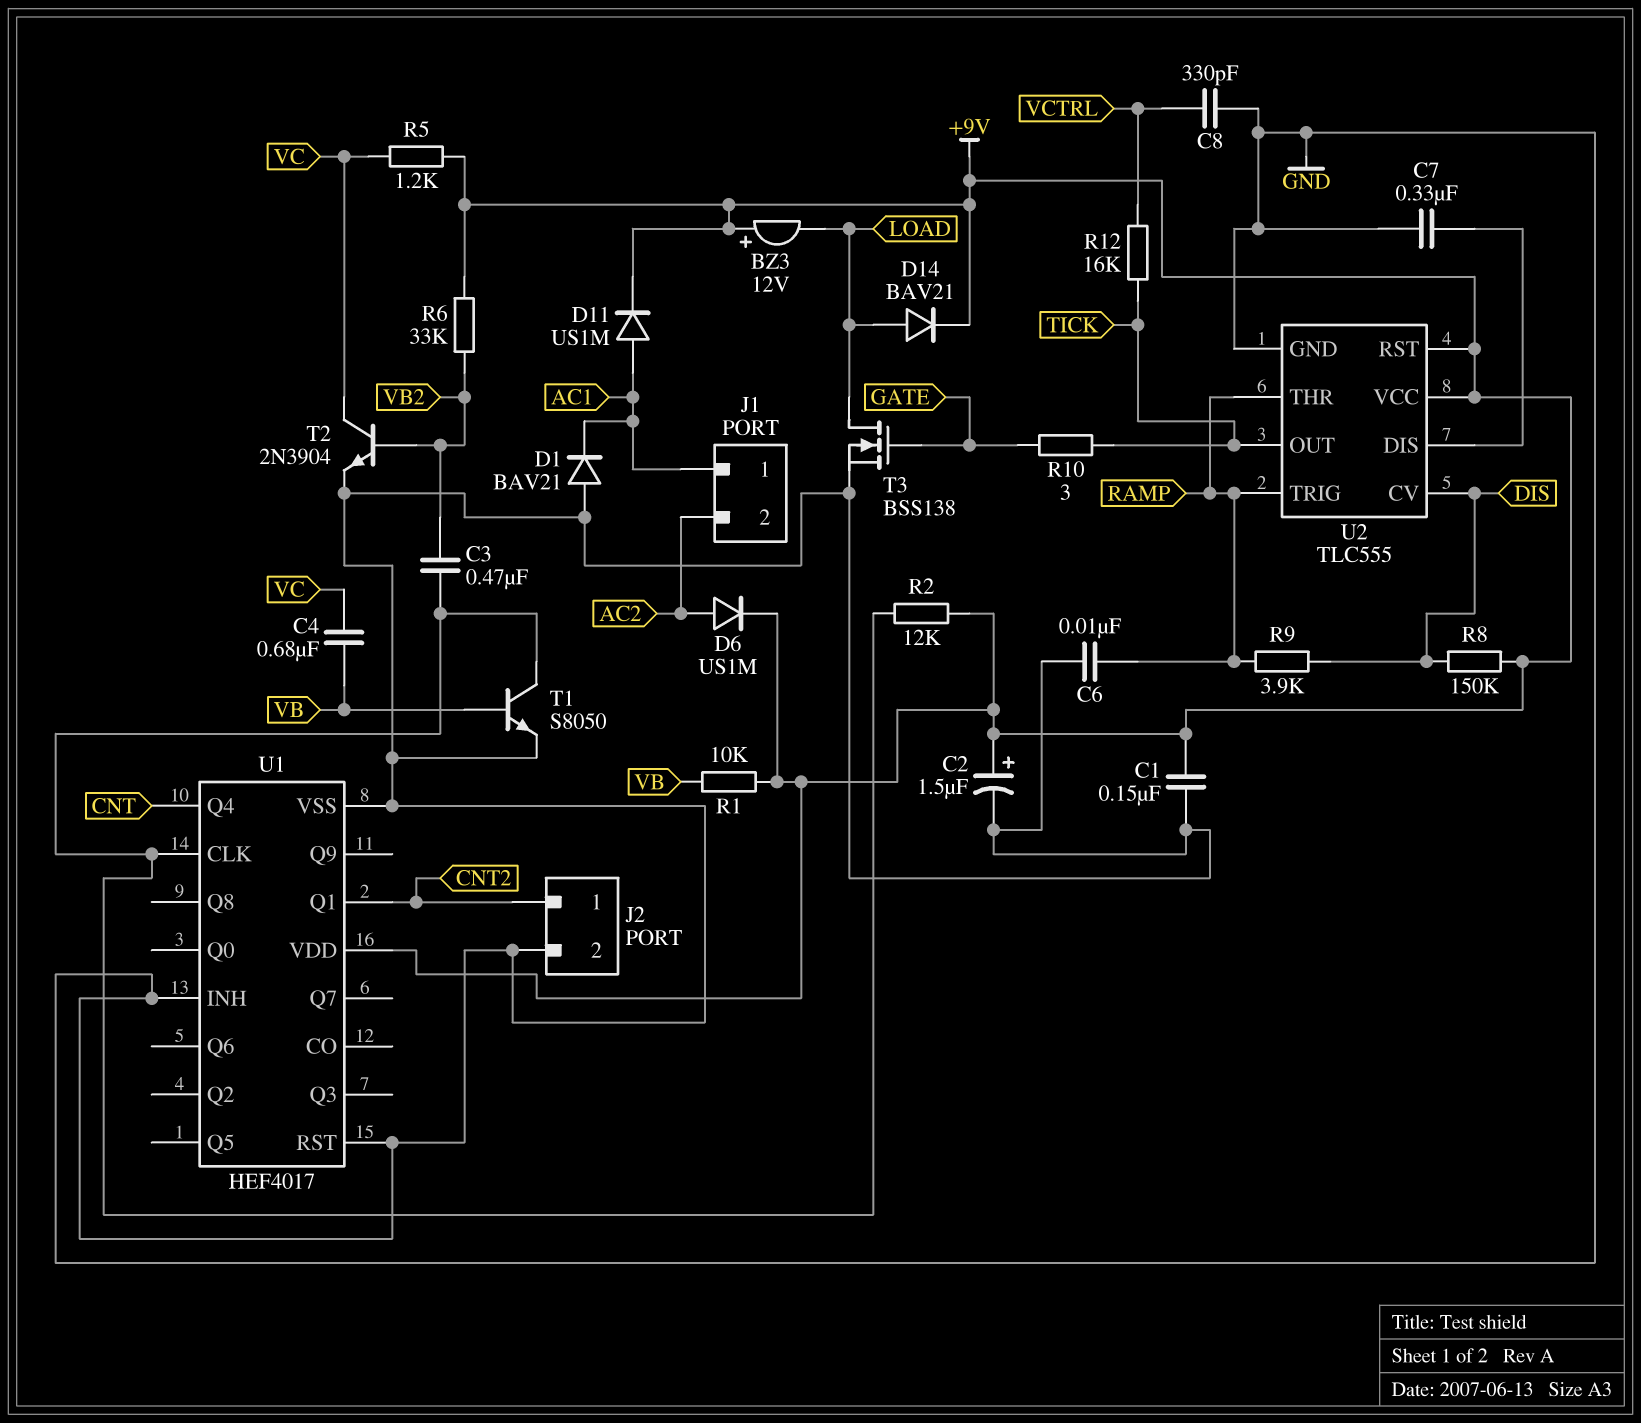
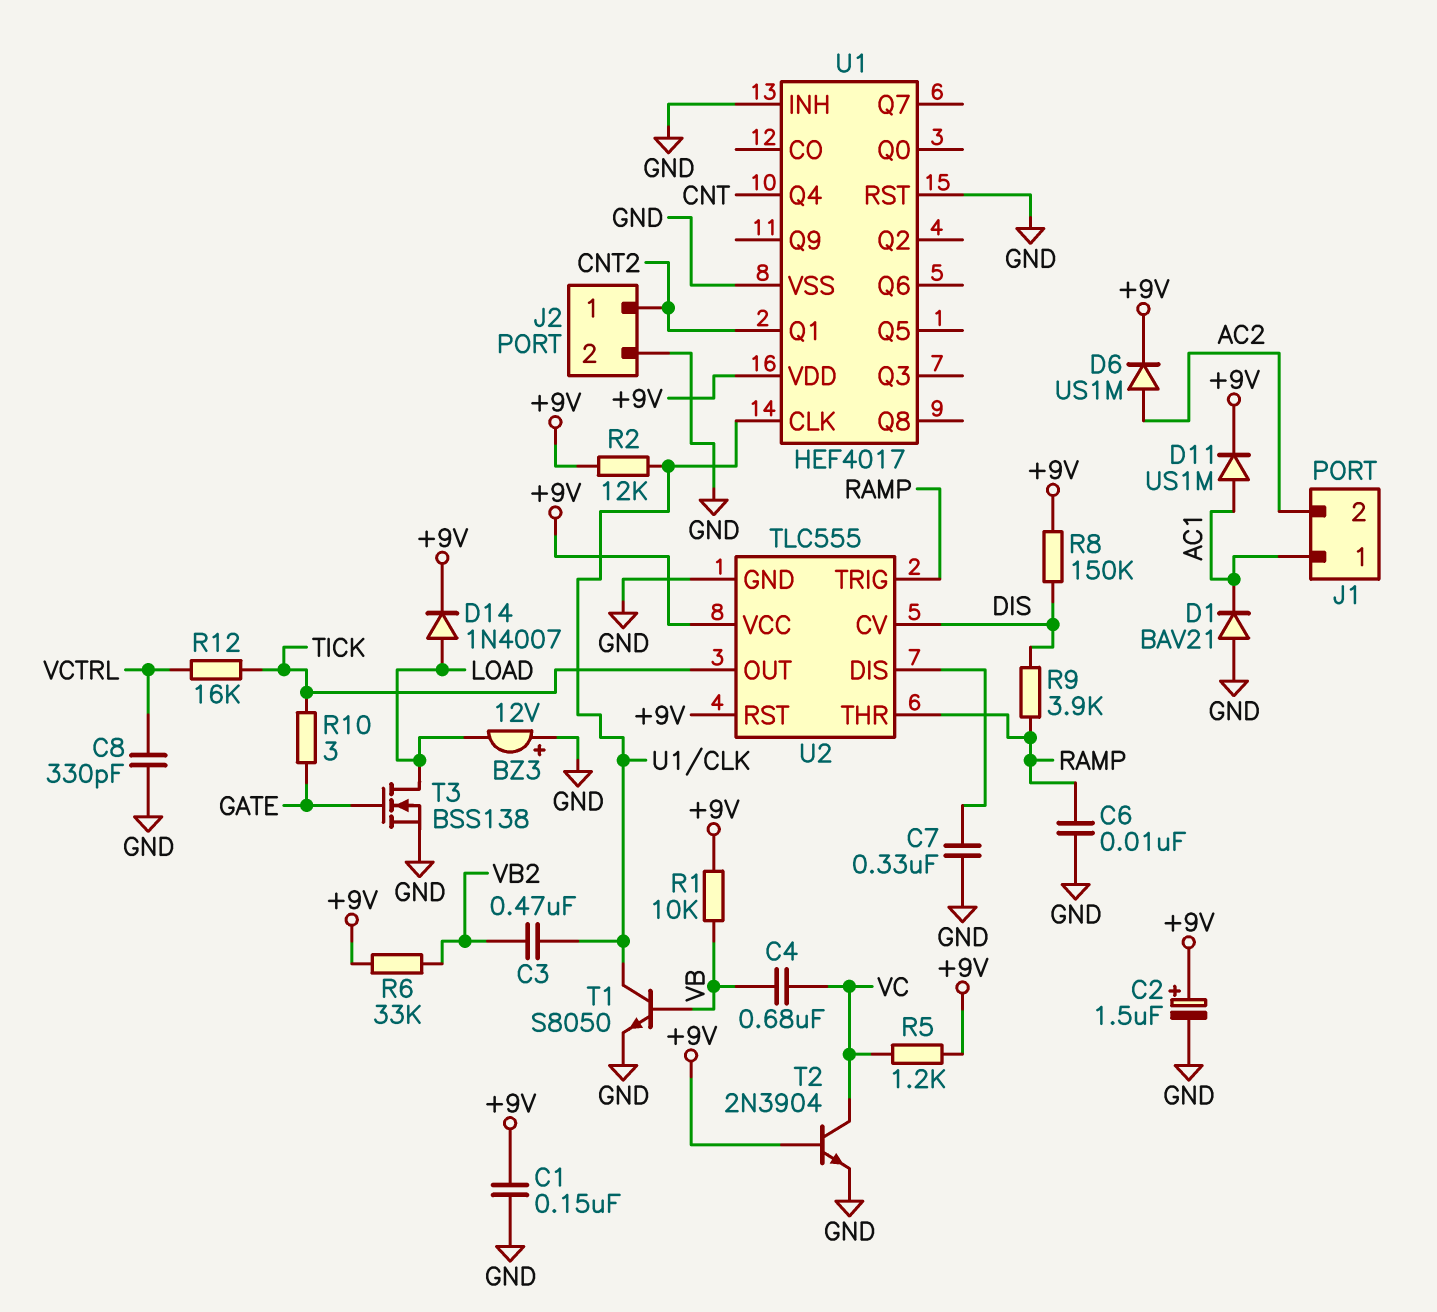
BZ3: buzzer 12V (plus +9V, minus LOAD) -> buzzer 12V (plus GND, minus LOAD)
D14: diode BAV21 (A LOAD, K +9V) -> diode 1N4007 (A LOAD, K +9V)
T2: NPN 2N3904 (B VB2, C VC, E GND) -> NPN 2N3904 (B +9V, C VC, E GND)

